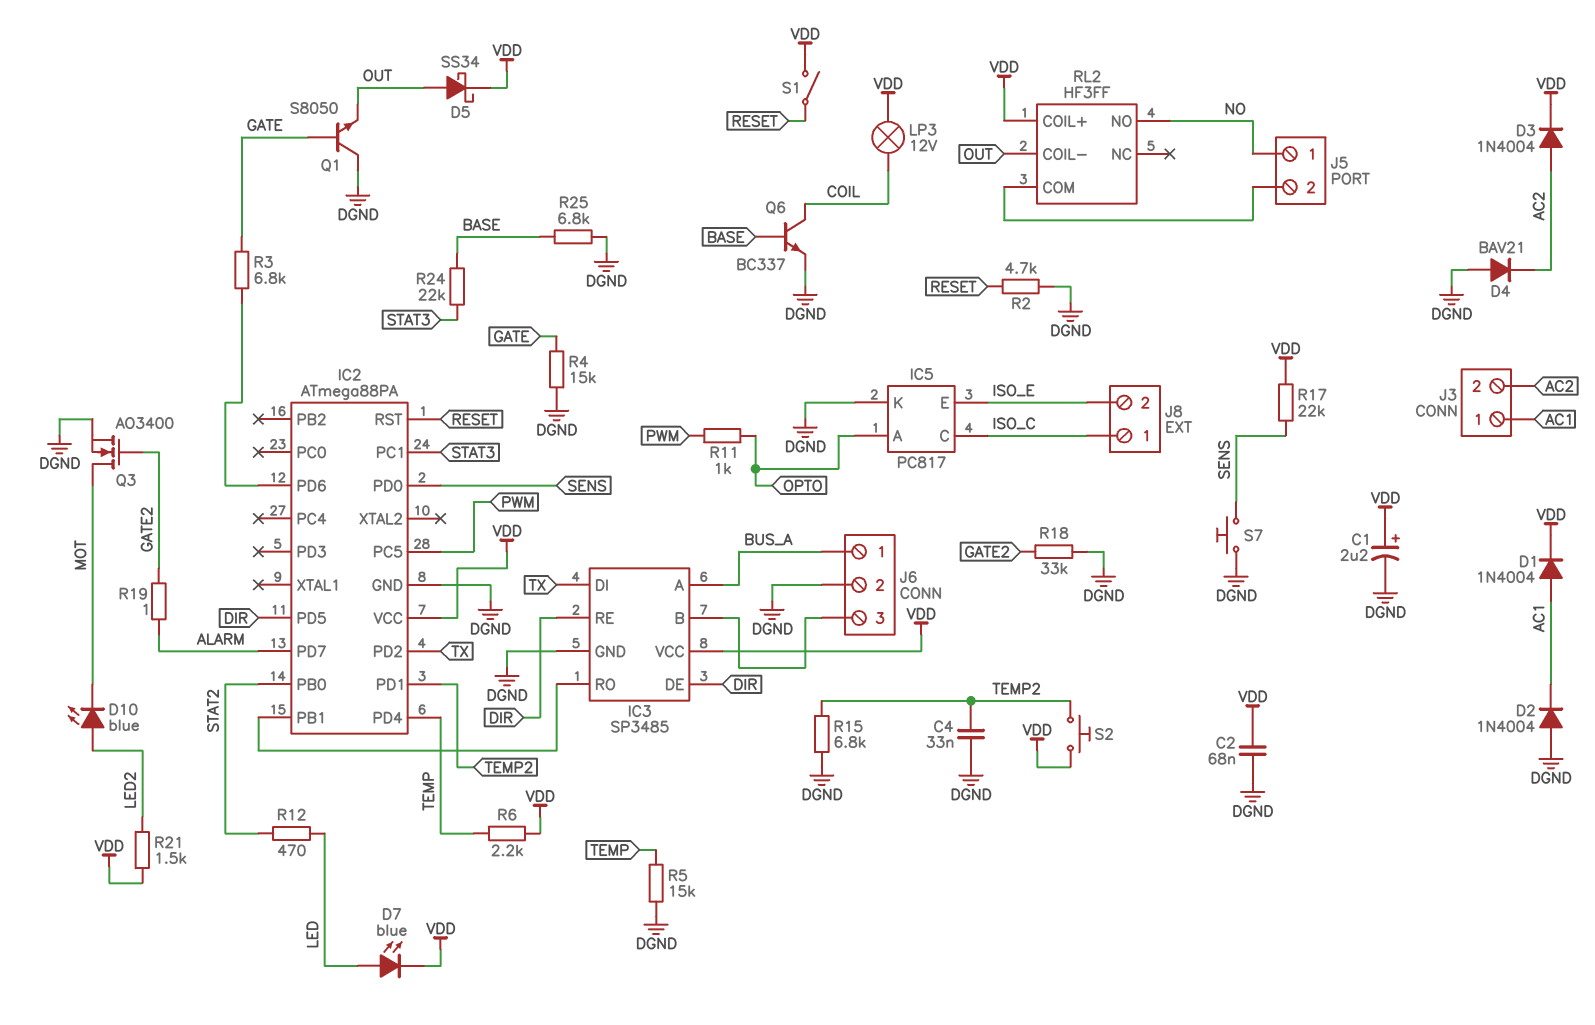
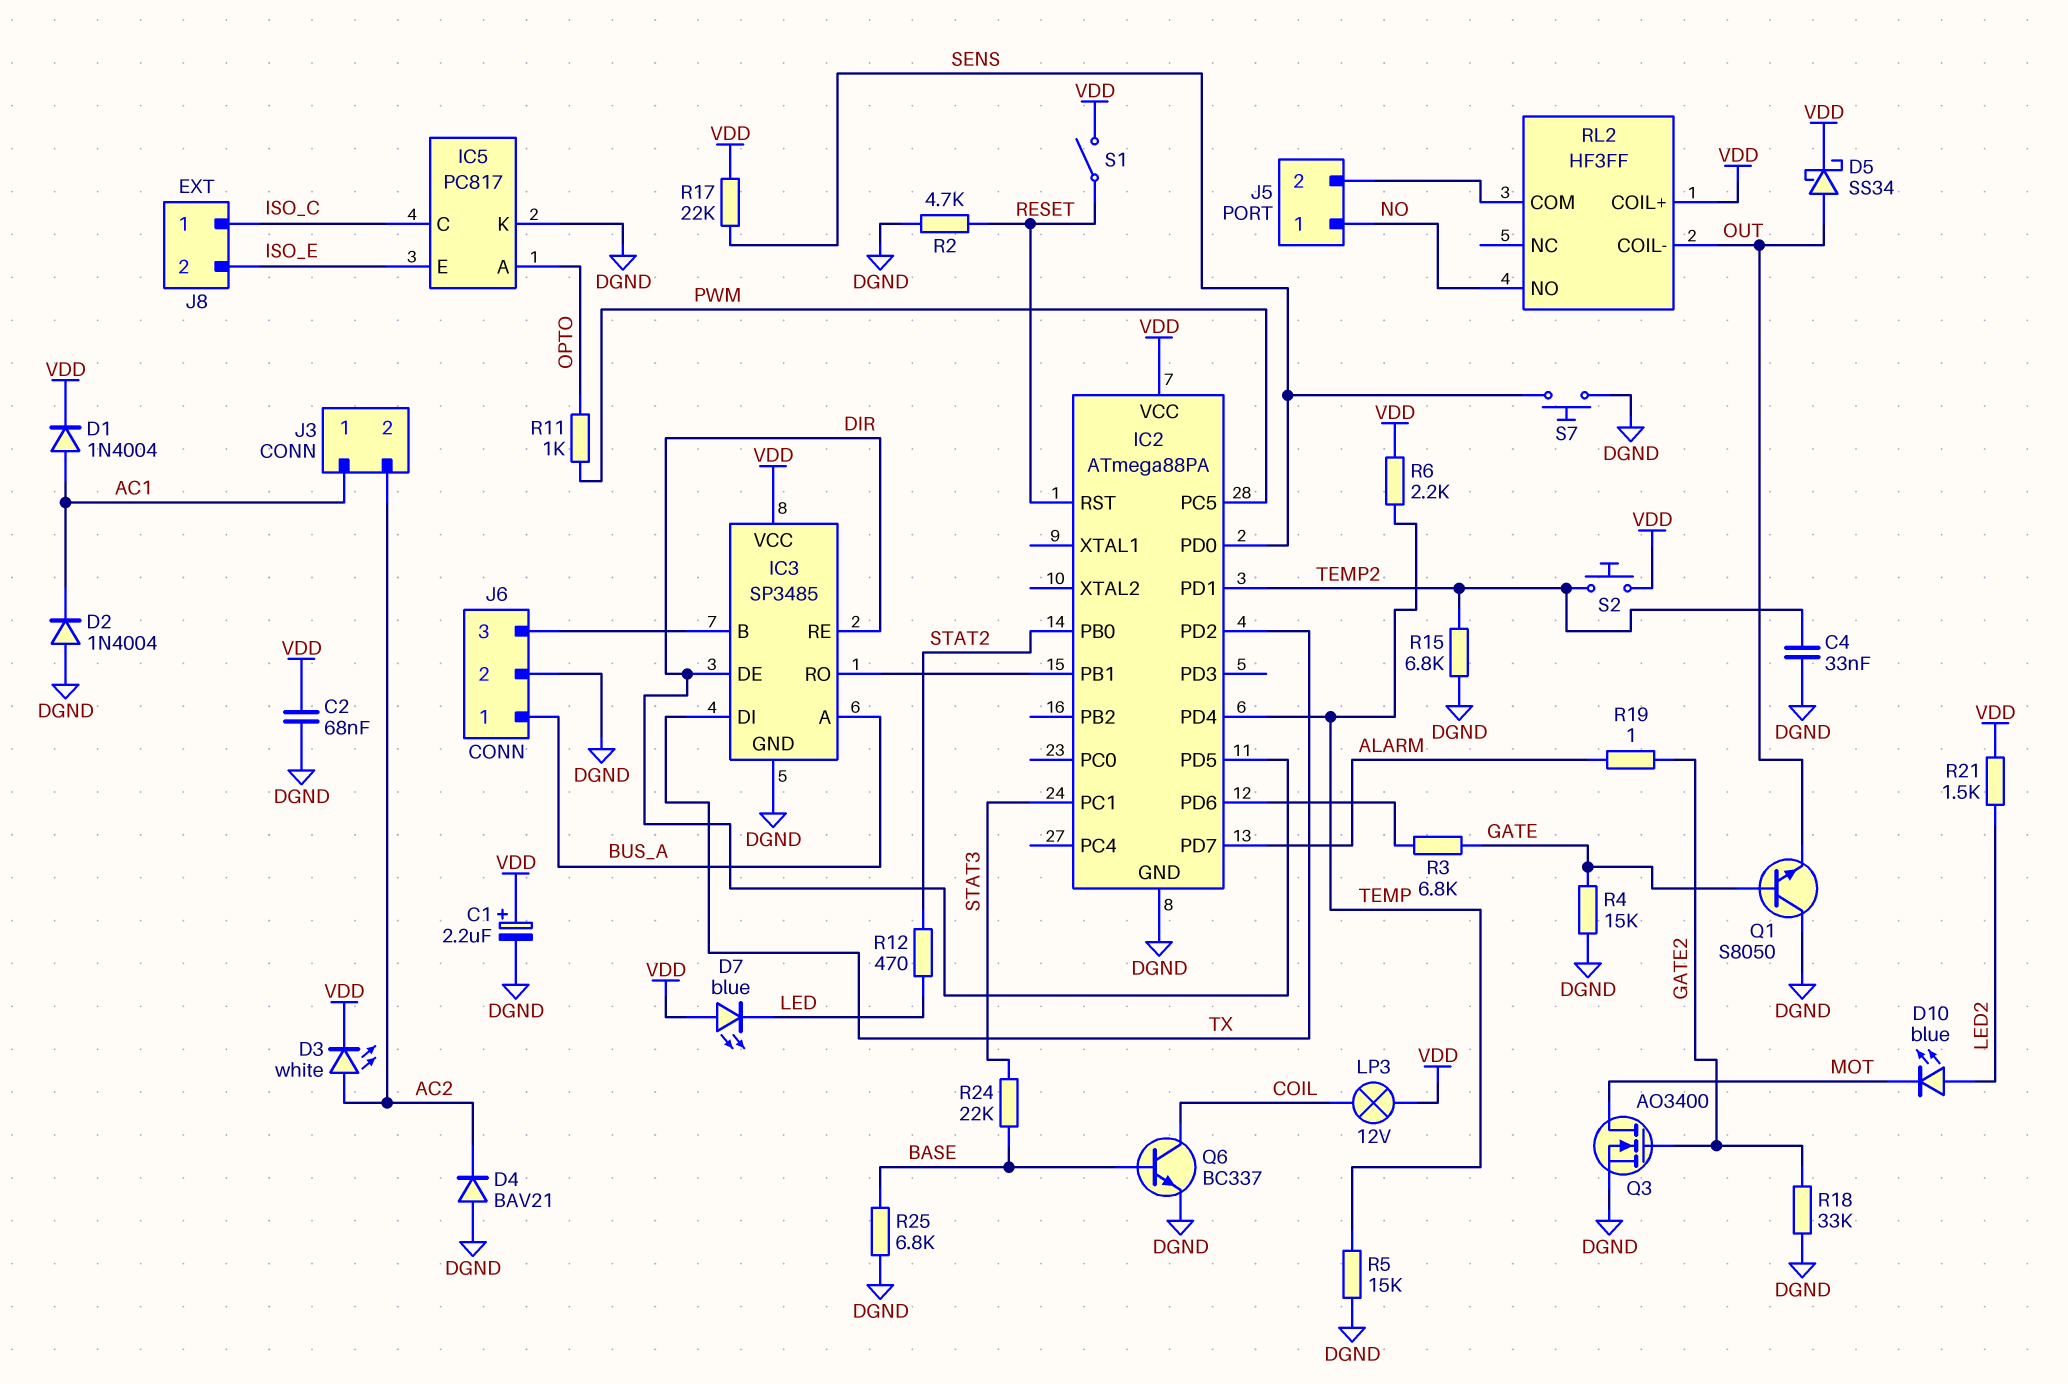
D3: diode 1N4004 (A AC2, K VDD) -> LED white (A AC2, K VDD)
D7: LED blue (A LED, K VDD) -> LED blue (A VDD, K LED)

